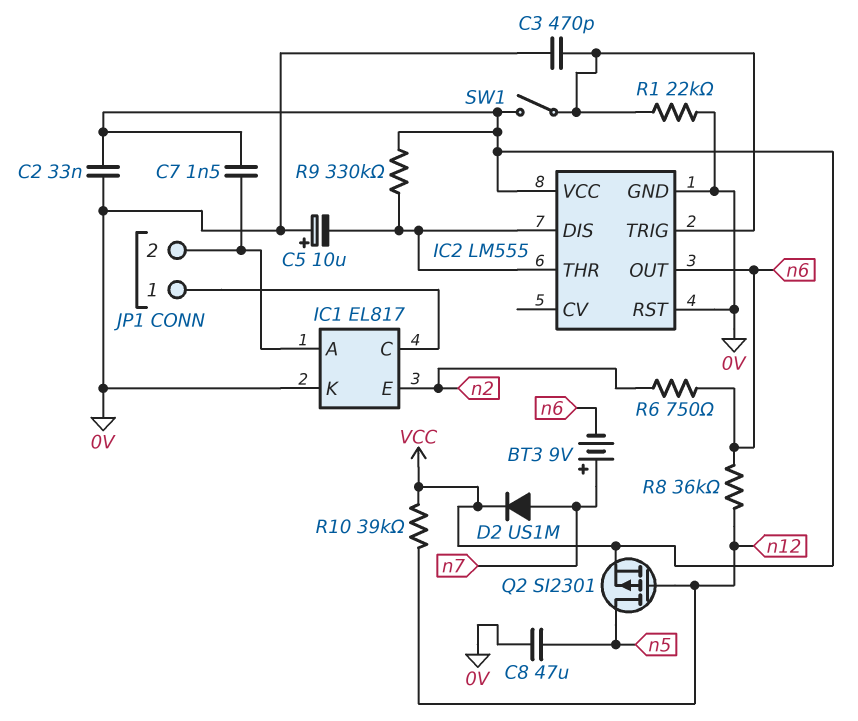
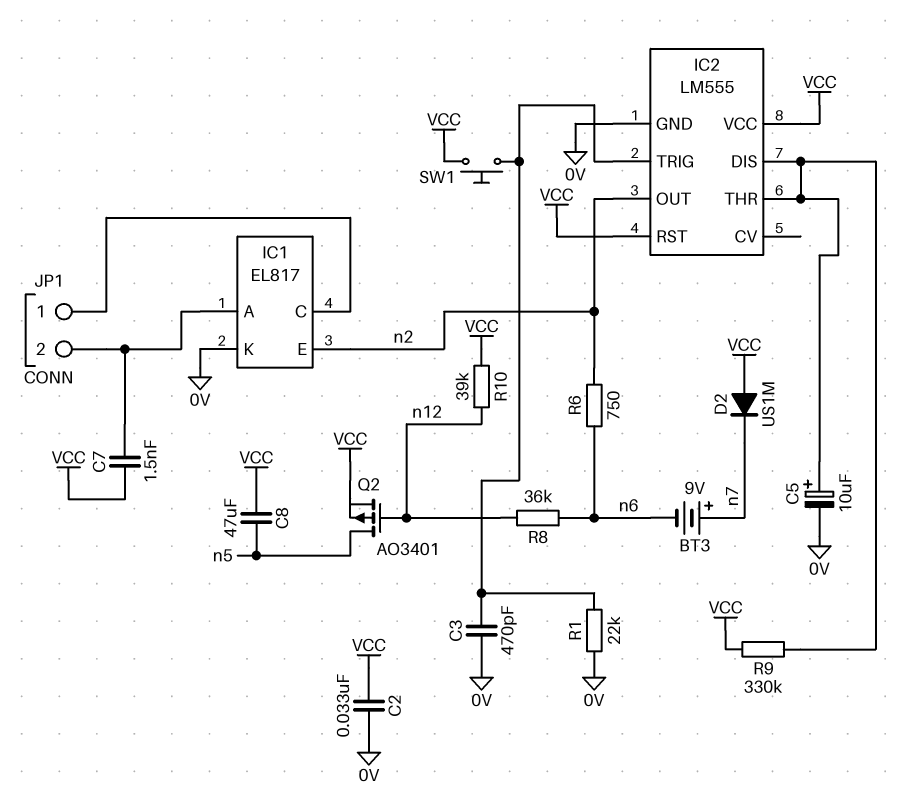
C5: 10uF (plus 0V, minus IC2/DIS) -> 10uF (plus IC2/DIS, minus 0V)
C8: 47uF (0V, n5) -> 47uF (VCC, n5)
D2: diode US1M (A n7, K VCC) -> diode US1M (A VCC, K n7)
IC2 pin OUT: n6 -> n2
IC2 pin RST: 0V -> VCC
Q2: PMOS SI2301 (G n12, D n5, S VCC) -> PMOS AO3401 (G n12, D n5, S VCC)
SW1: switch (IC2/TRIG, VCC) -> button (IC2/TRIG, VCC)

